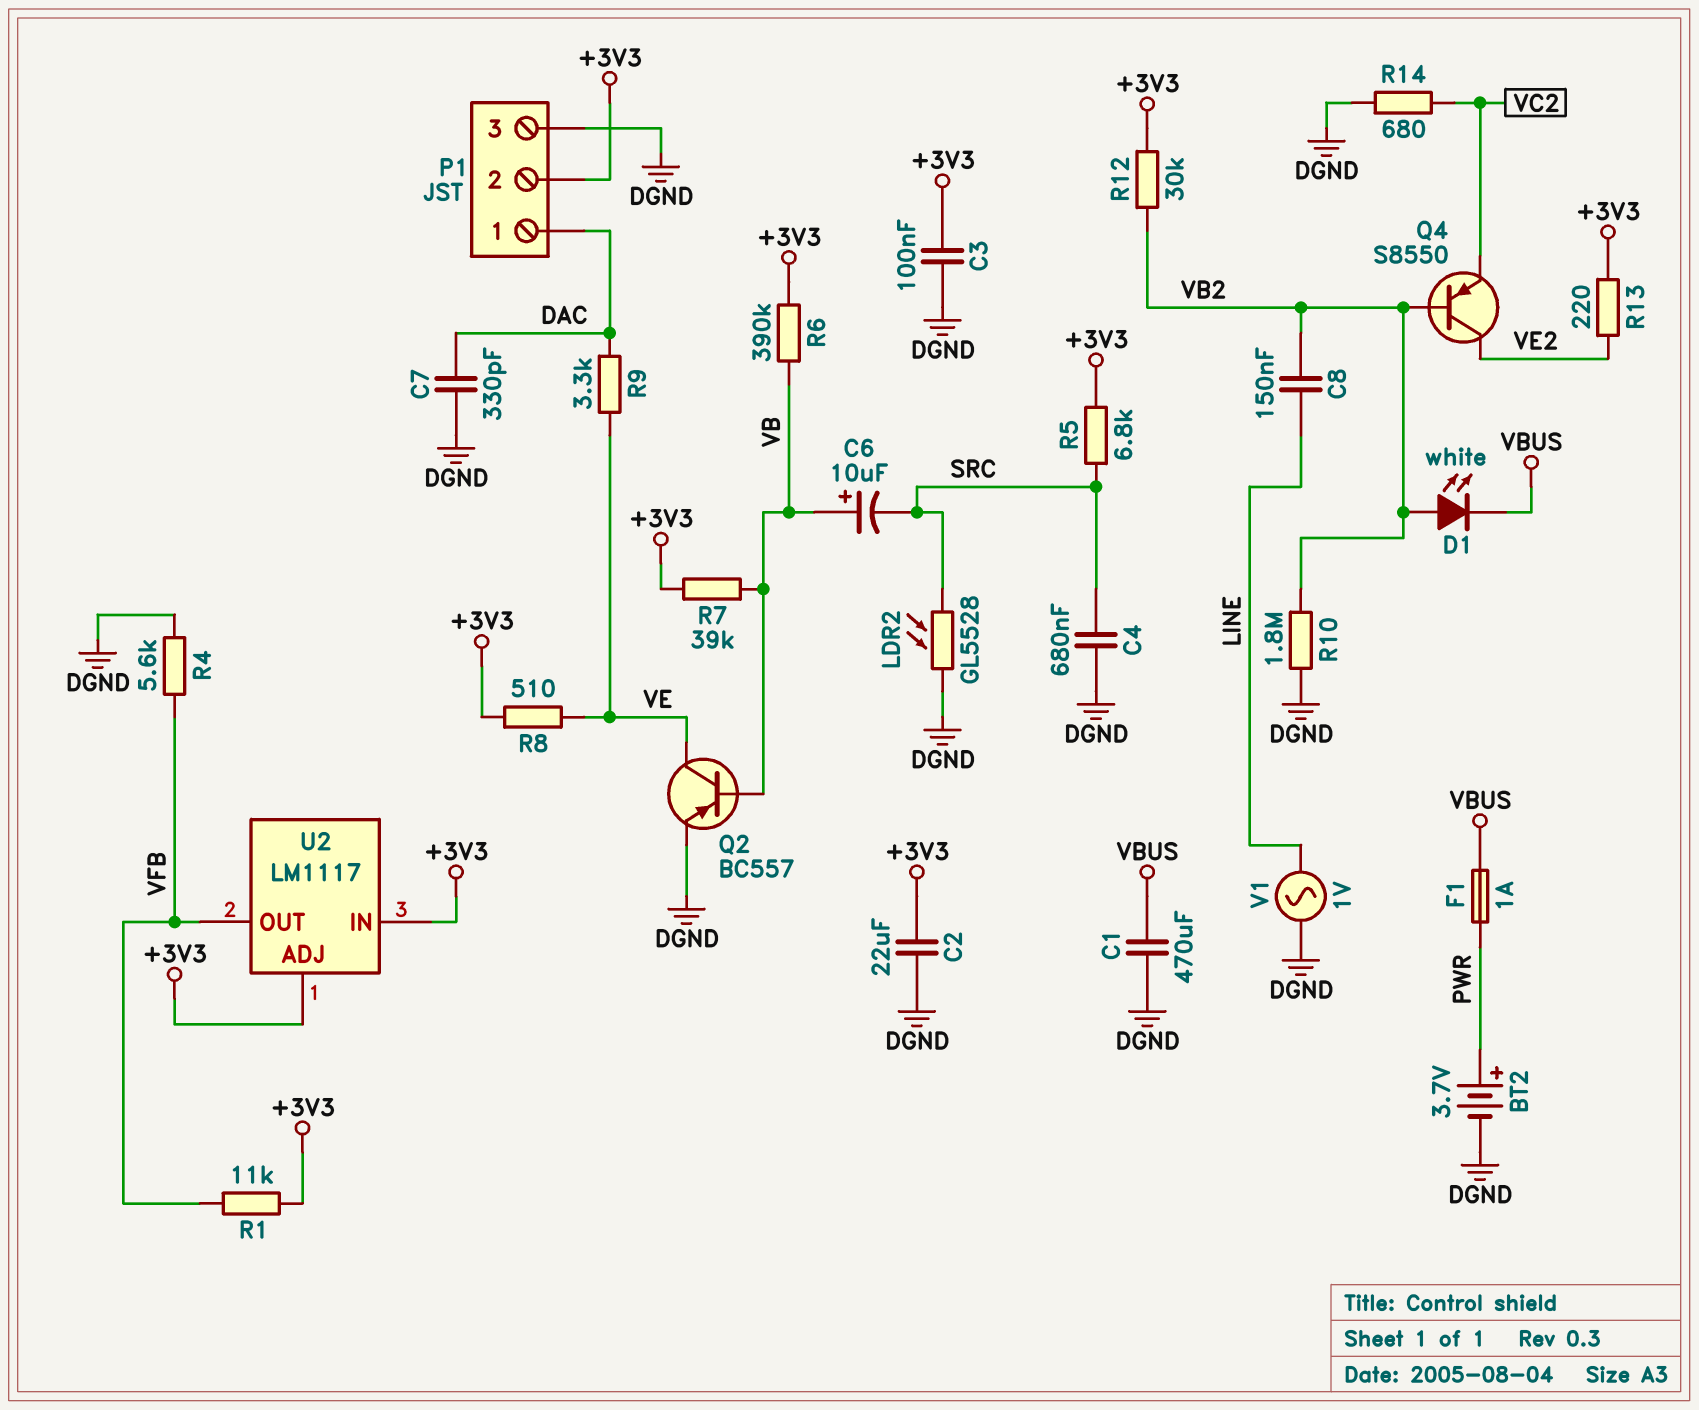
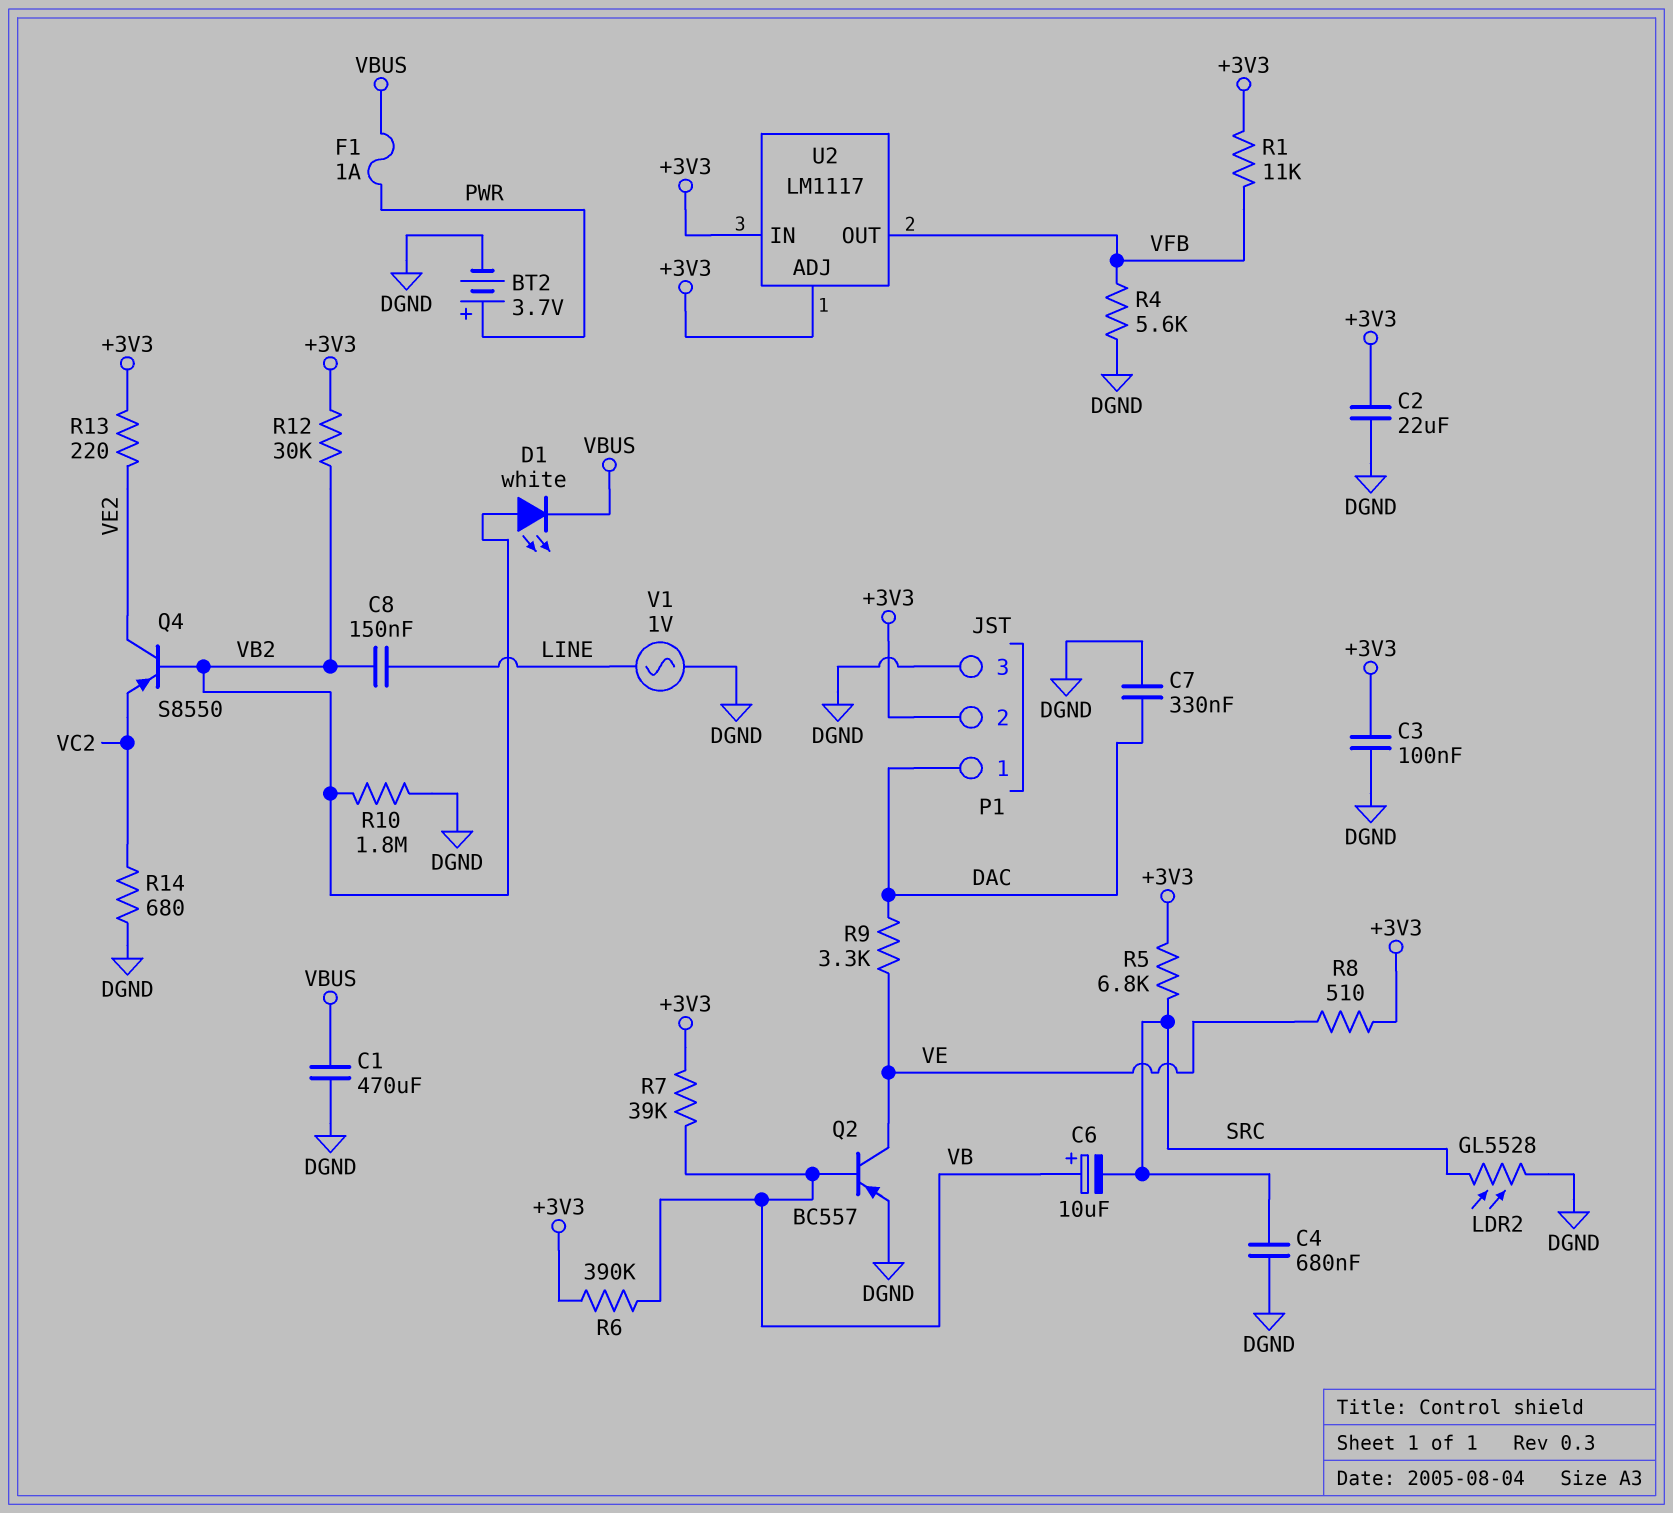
C7: 330pF (DAC, DGND) -> 330nF (DAC, DGND)

